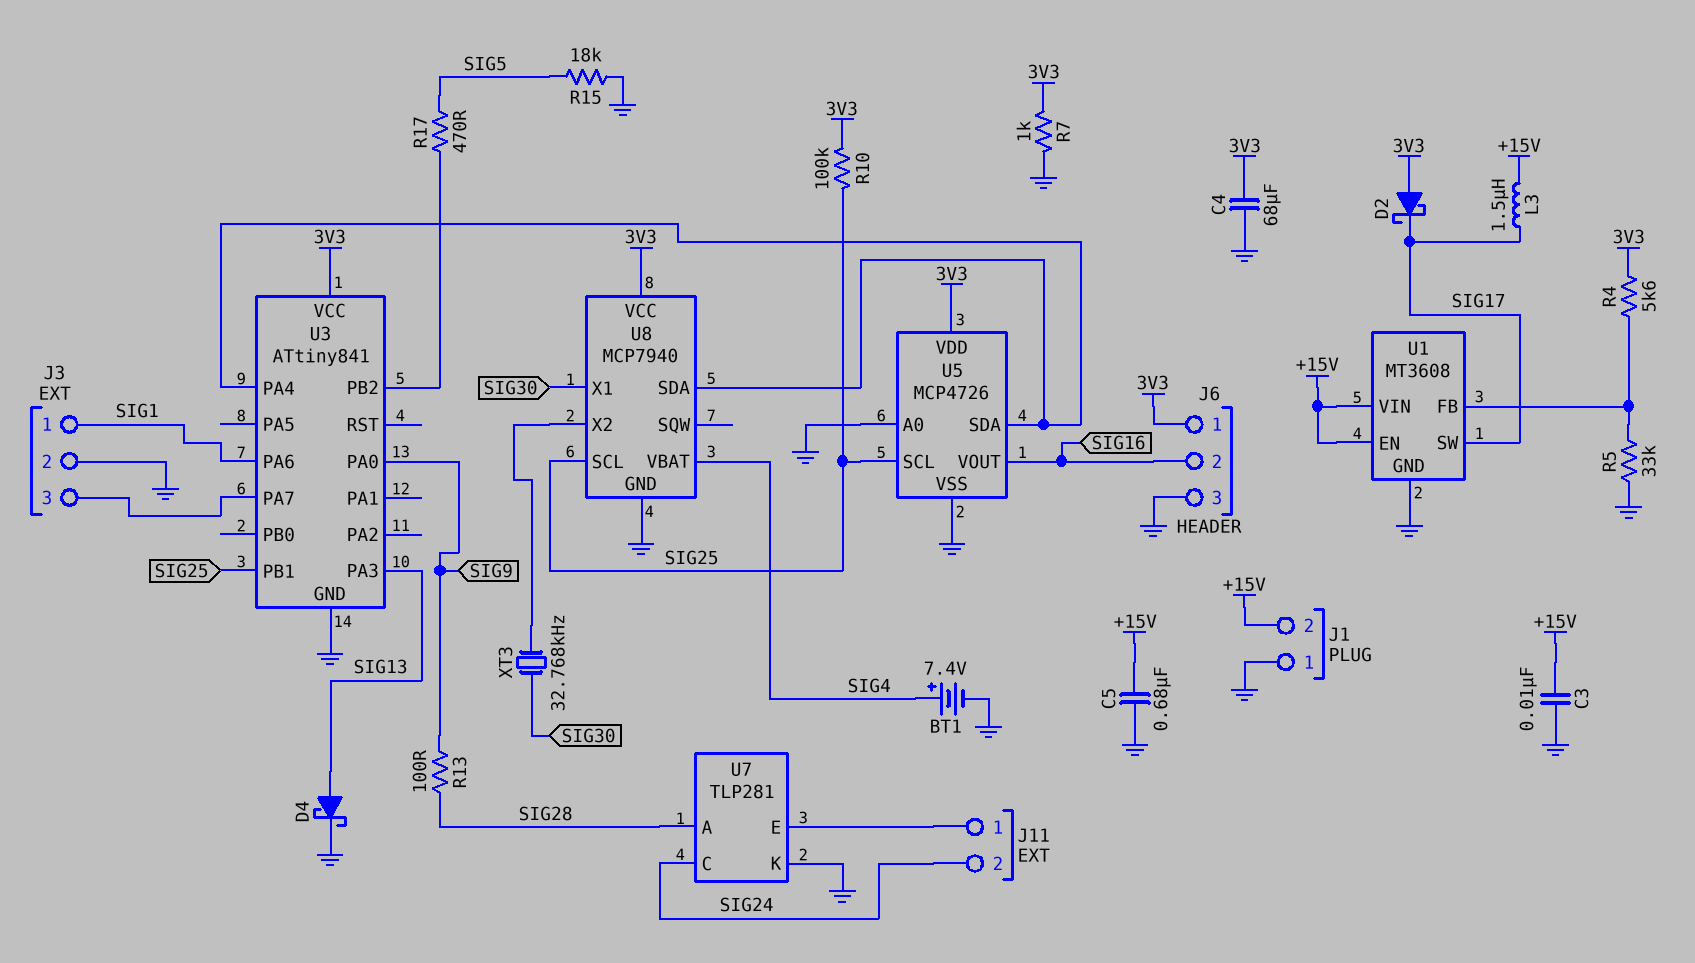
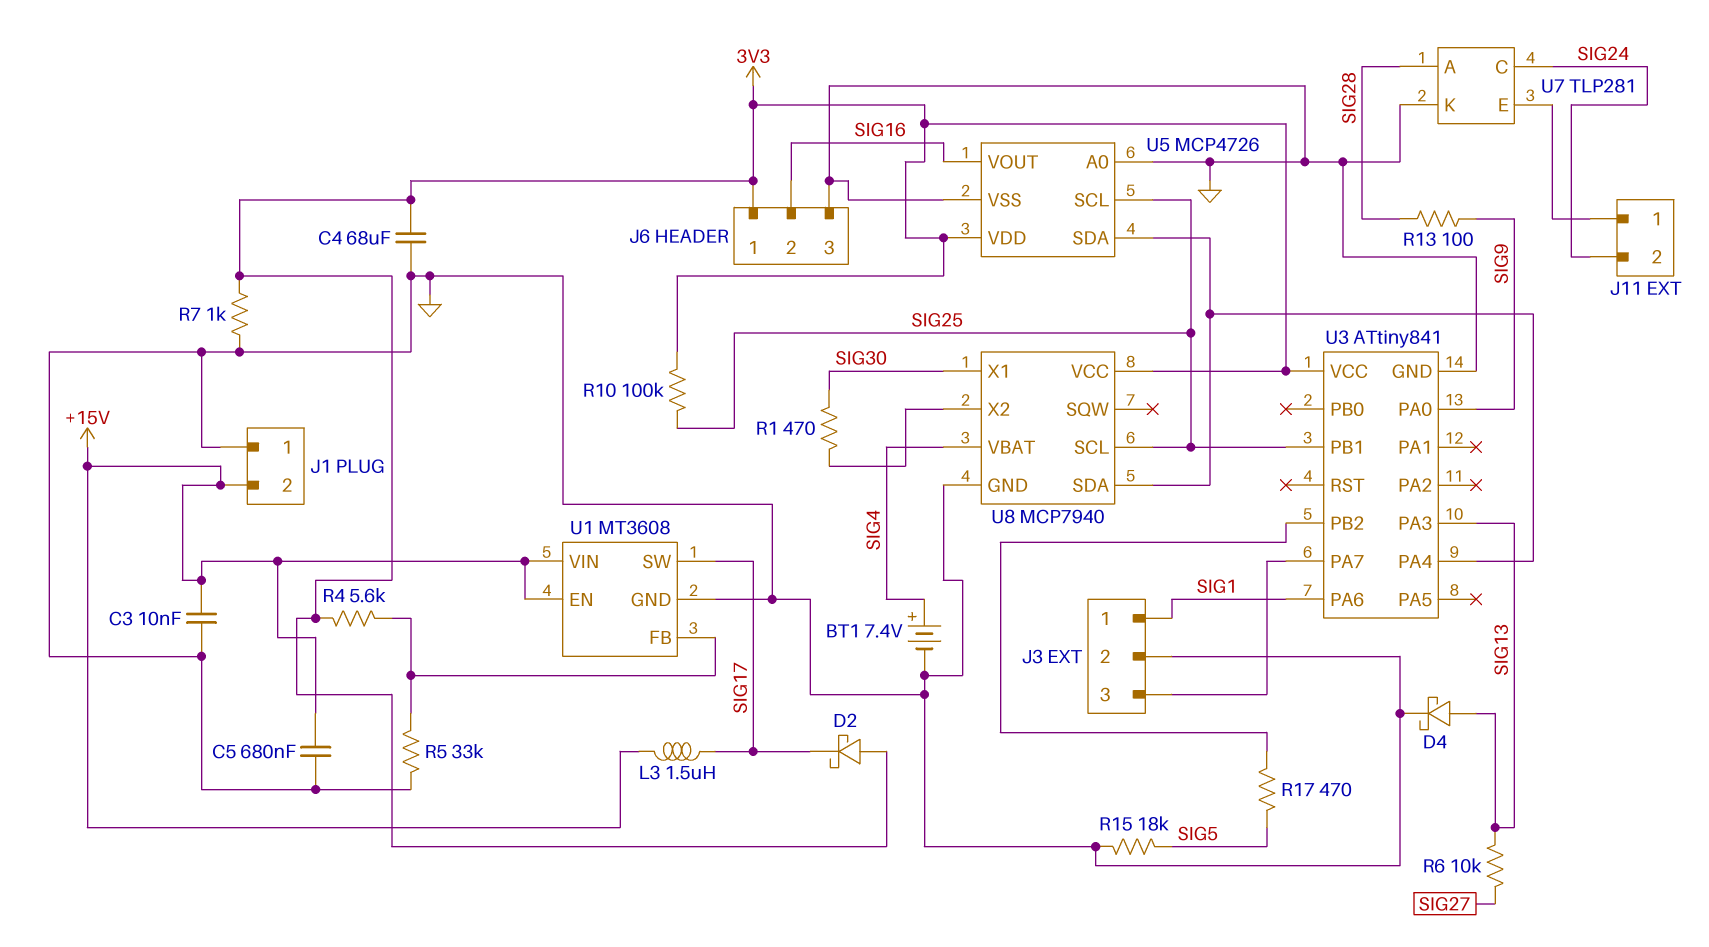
R1: none -> 470 (SIG30, U8/X2)
R6: none -> 10k (SIG13, SIG27)
XT3: 32.768kHz (SIG30, U8/X2) -> none

